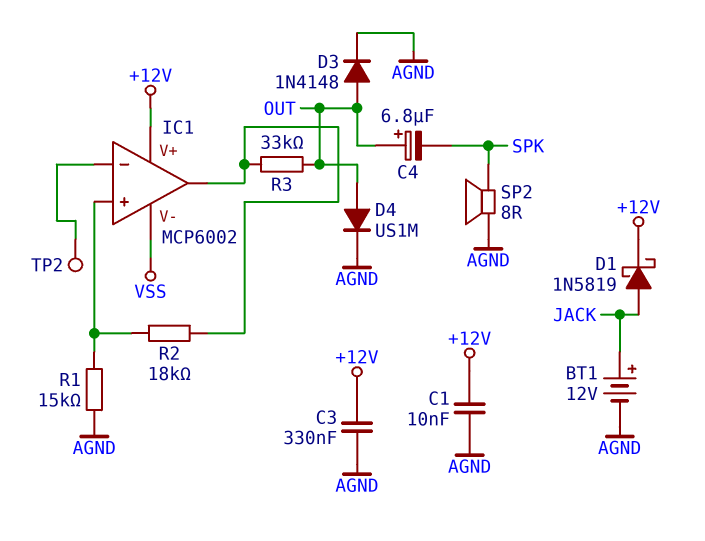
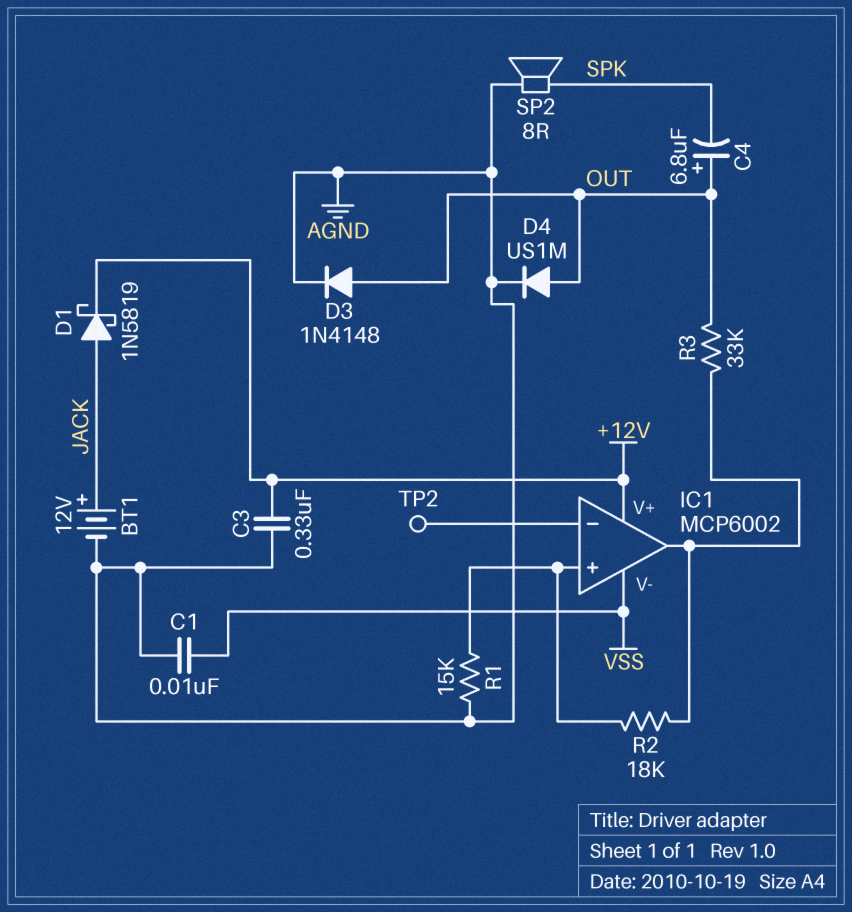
C1: 10nF (+12V, AGND) -> 10nF (AGND, VSS)

